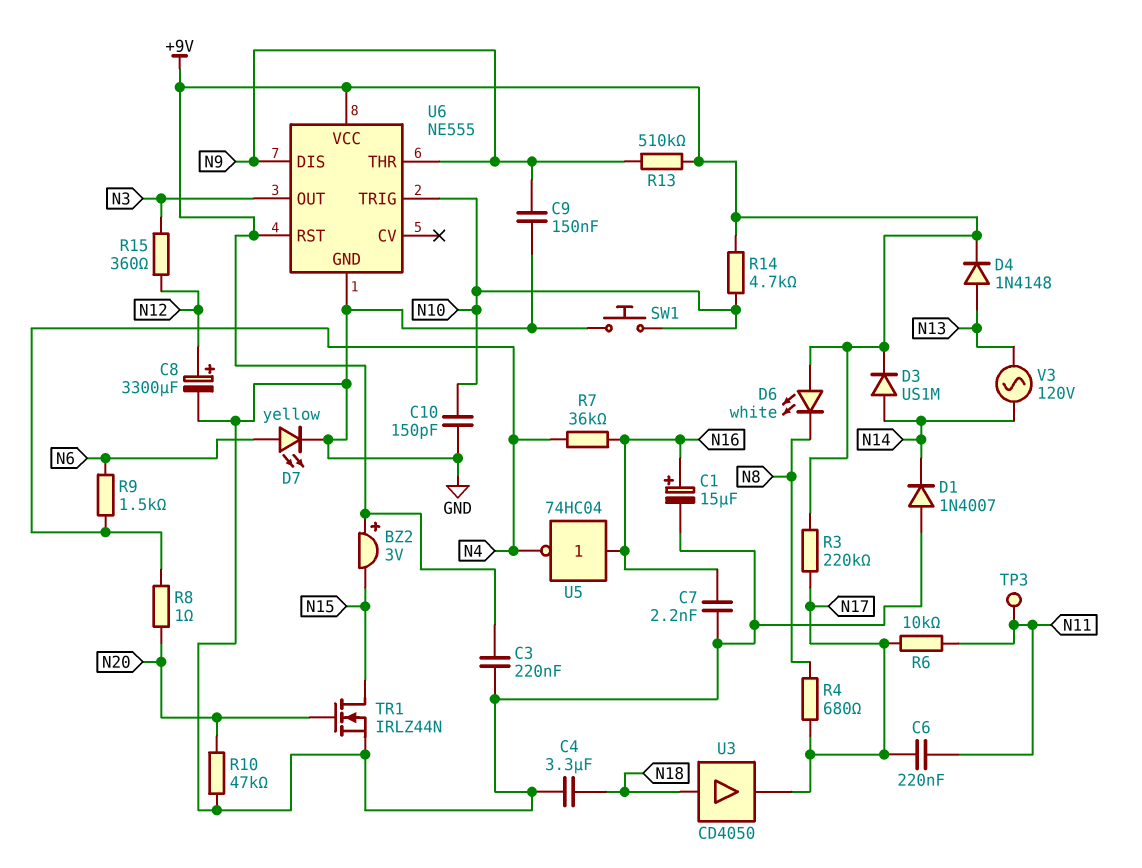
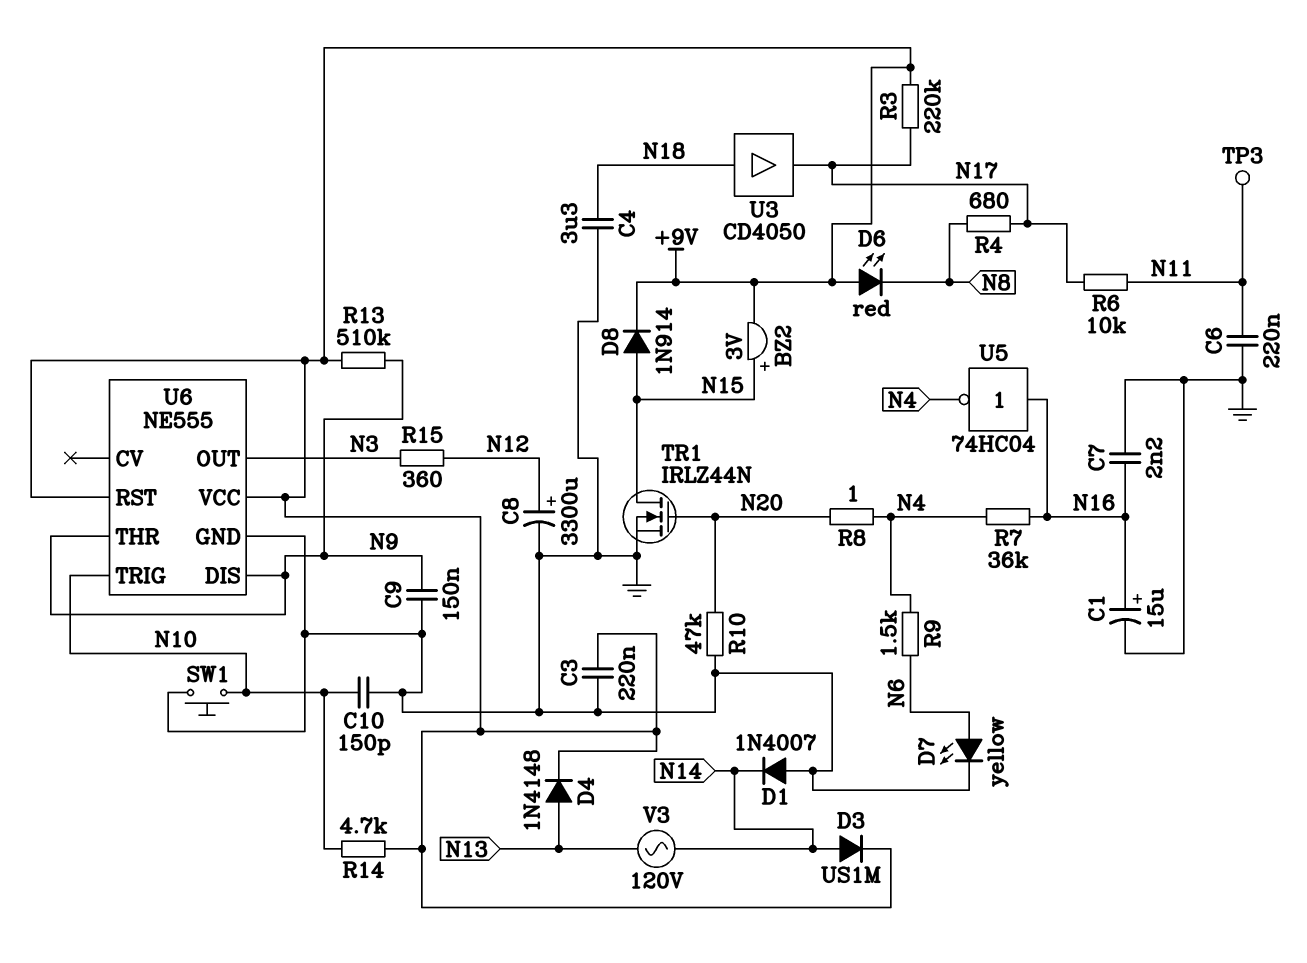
BZ2: buzzer 3V (plus +9V, minus N15) -> buzzer 3V (plus N15, minus +9V)
C6: 220nF (N11, N17) -> 220nF (GND, N11)
D6: LED white (A +9V, K N8) -> LED red (A +9V, K N8)
D8: none -> diode 1N914 (A N15, K +9V)

